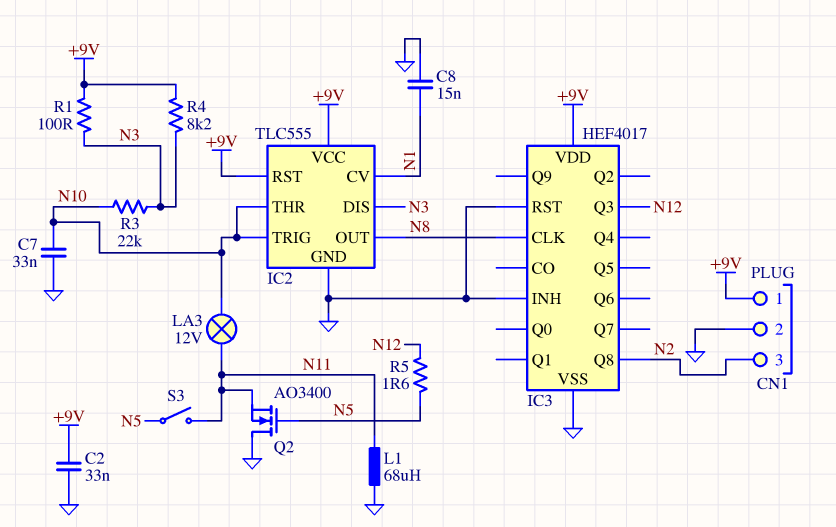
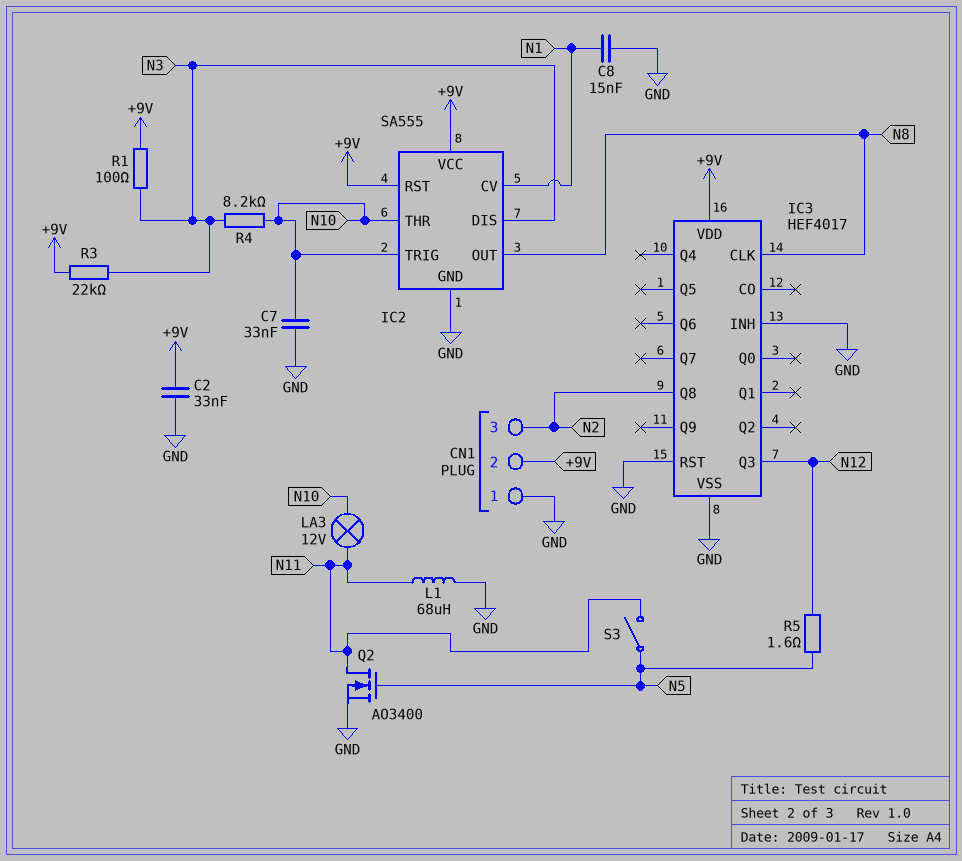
CN1 pin 1: +9V -> GND
CN1 pin 2: GND -> +9V
IC2: TLC555 -> SA555
Q2: NMOS AO3400 (G N5, D GND, S N11) -> NMOS AO3400 (G N5, D N11, S GND)
R3: 22k (N3, N10) -> 22k (+9V, N3)
R4: 8.2k (+9V, N3) -> 8.2k (N3, N10)

